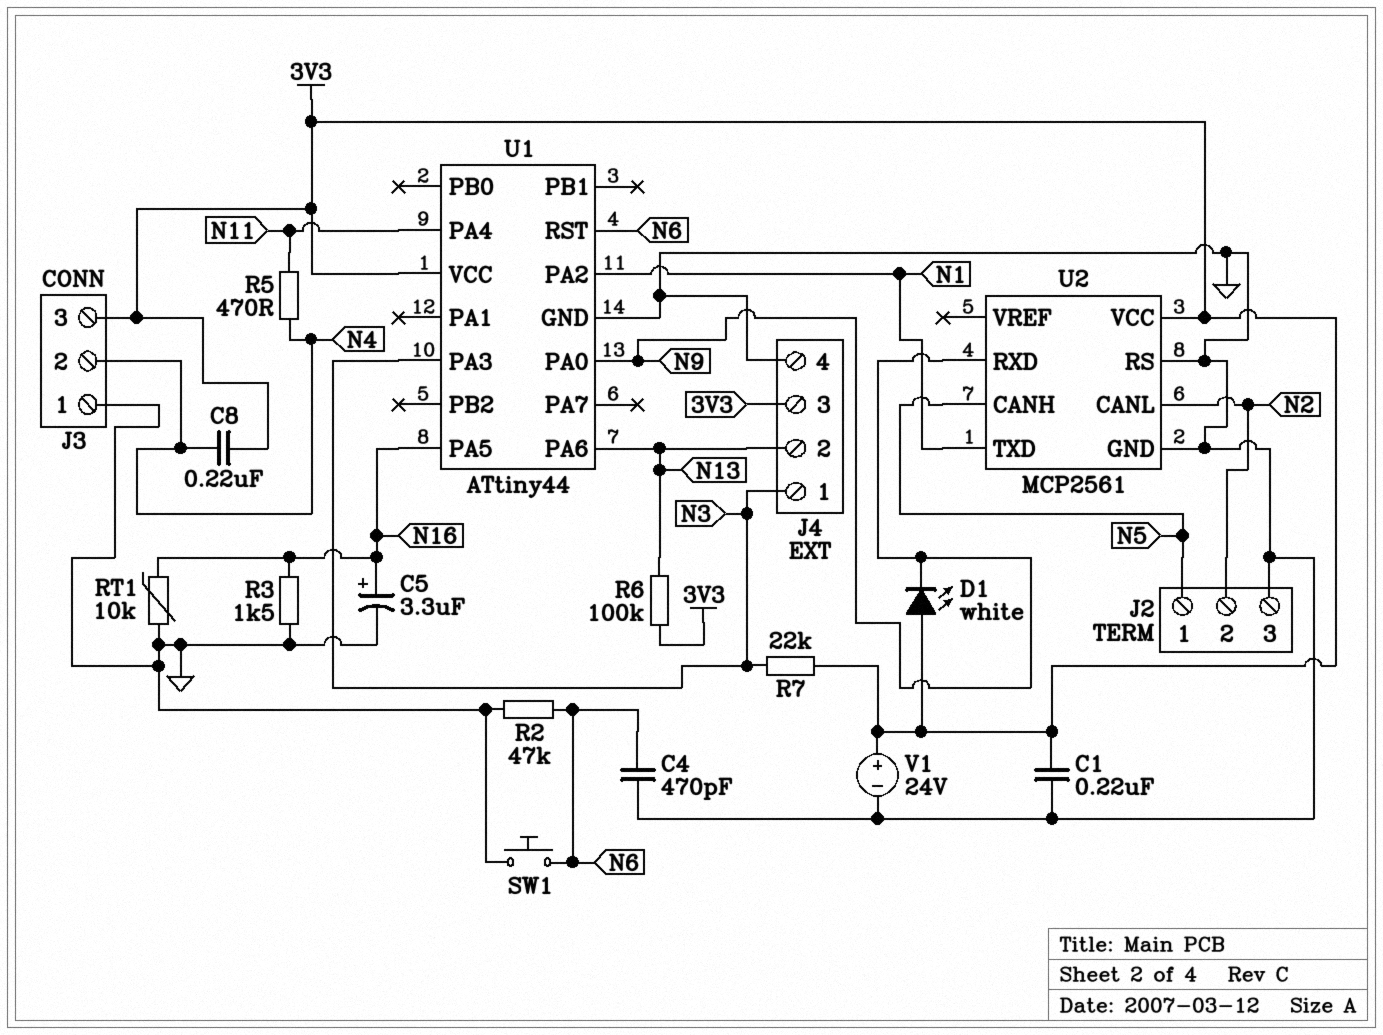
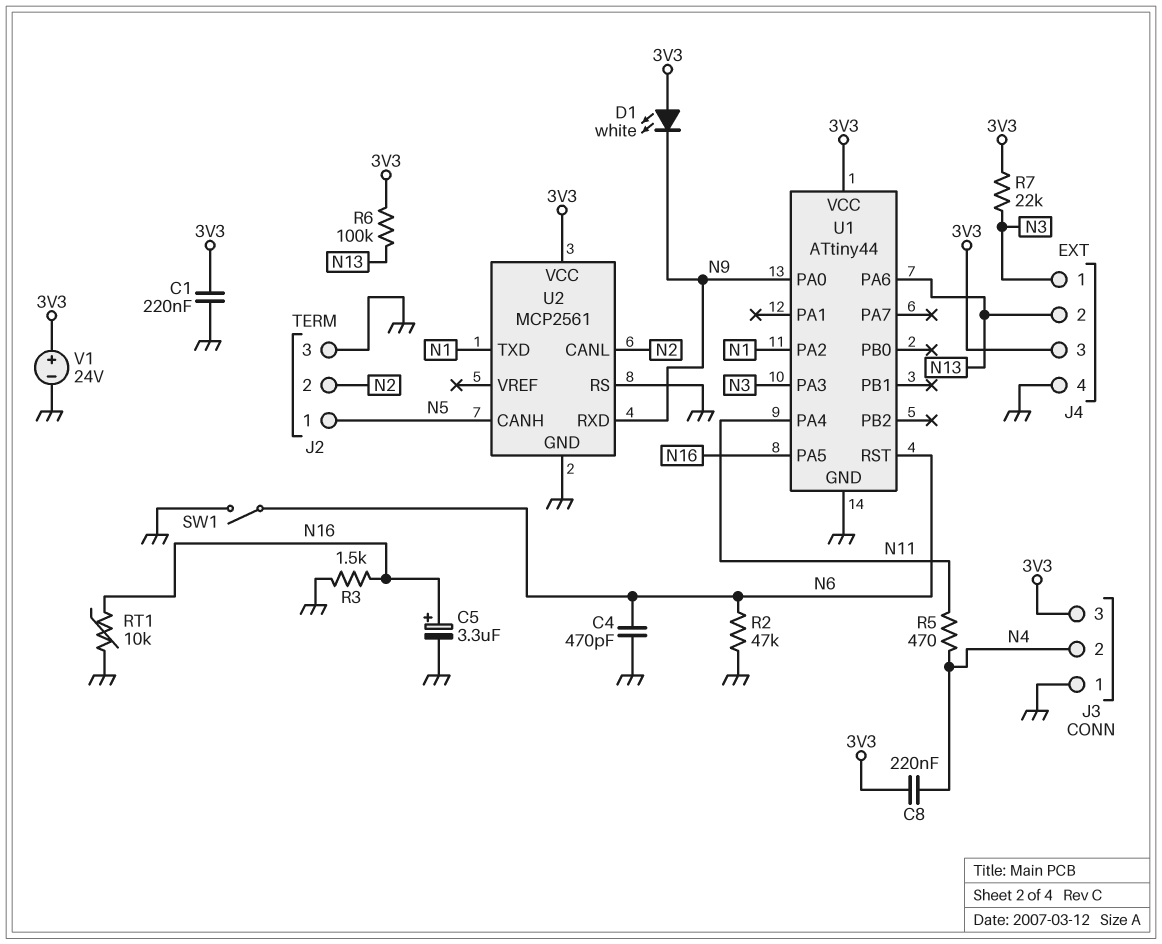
SW1: button (GND, N6) -> switch (GND, N6)

